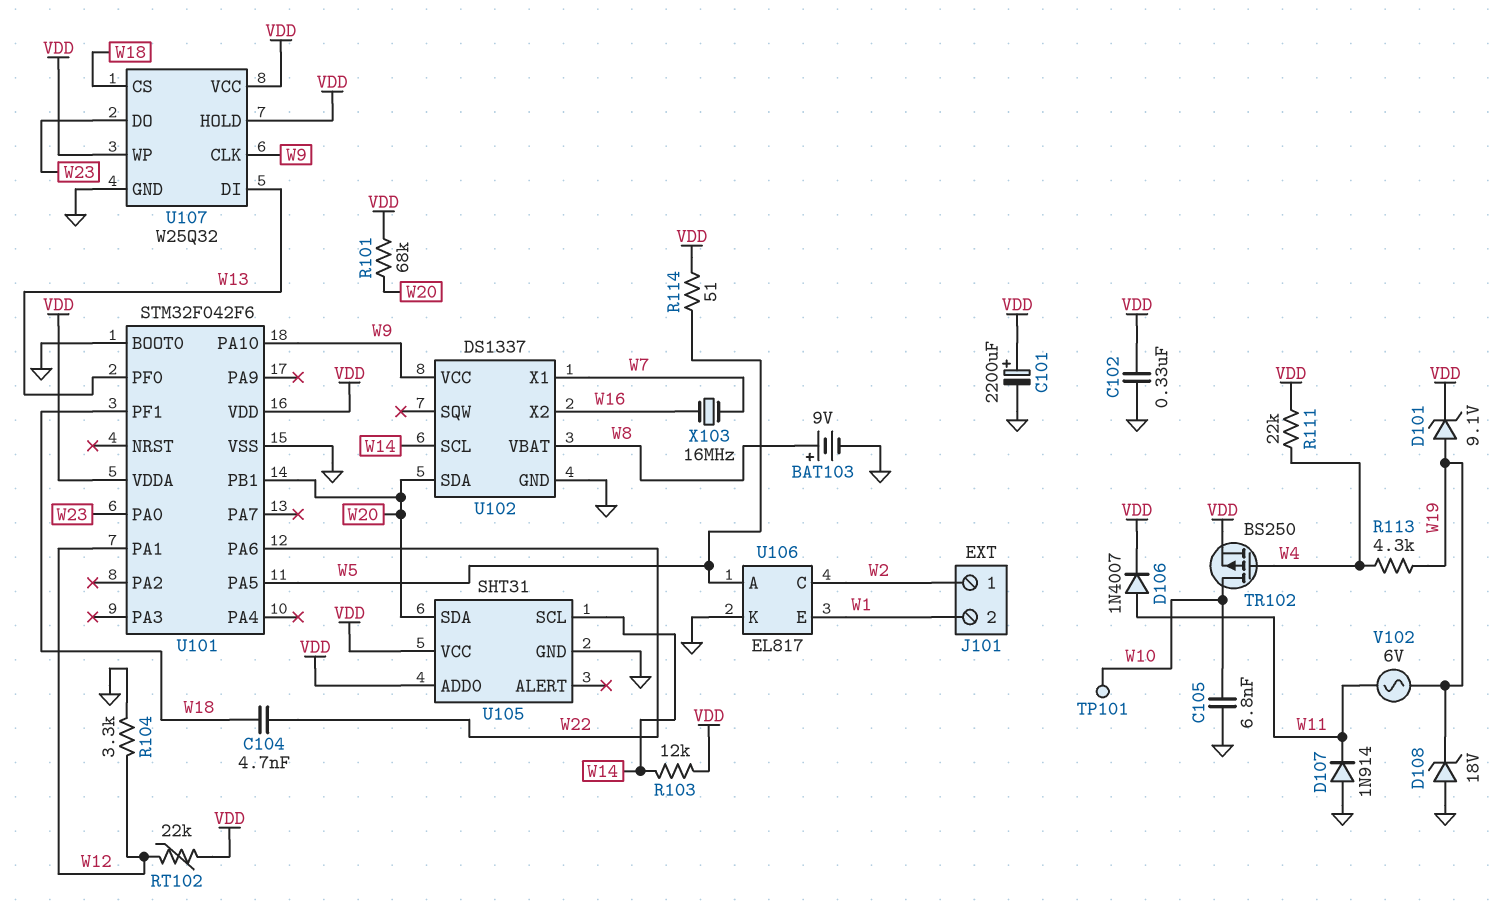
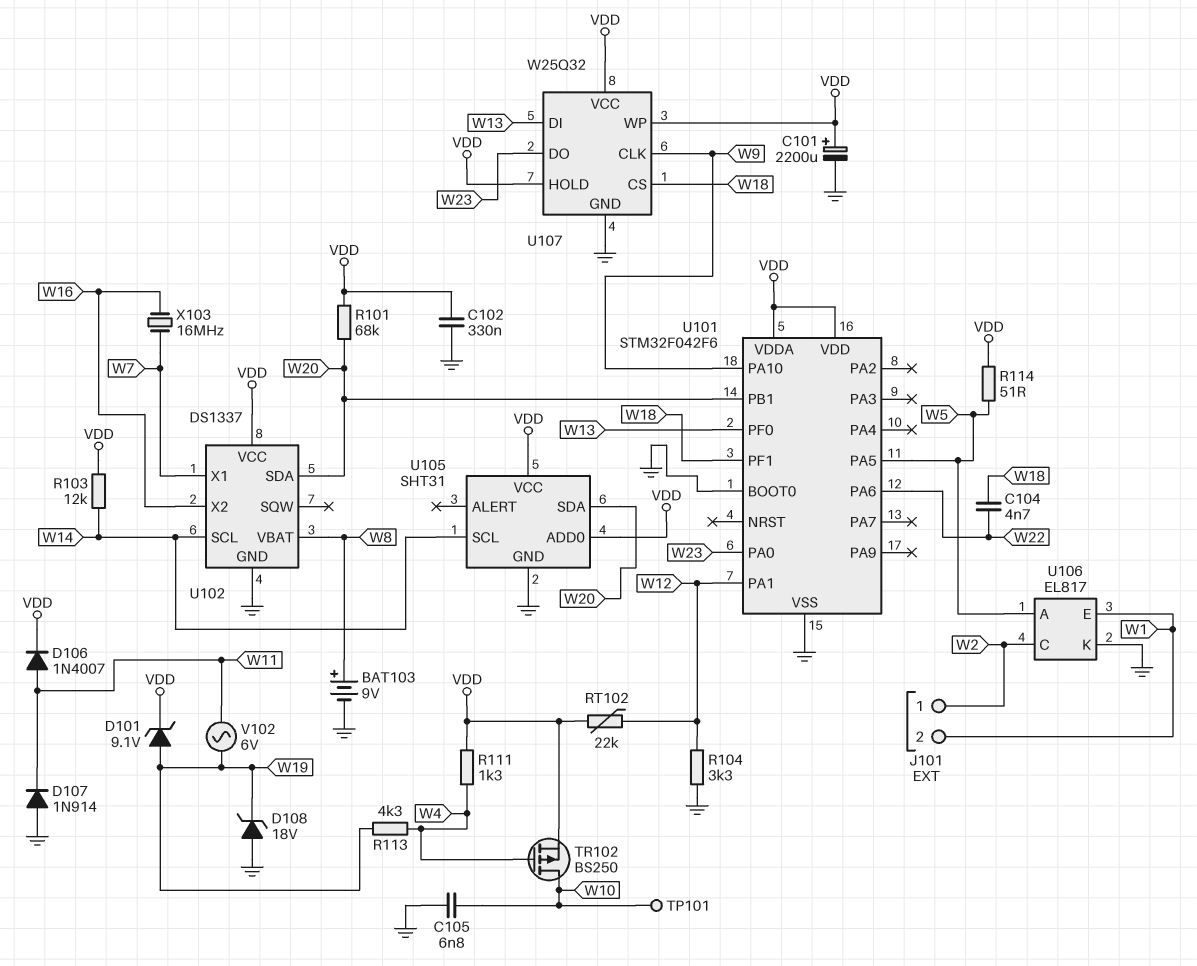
R111: 22k (VDD, W4) -> 1.3k (VDD, W4)
U102 pin VCC: W9 -> VDD

